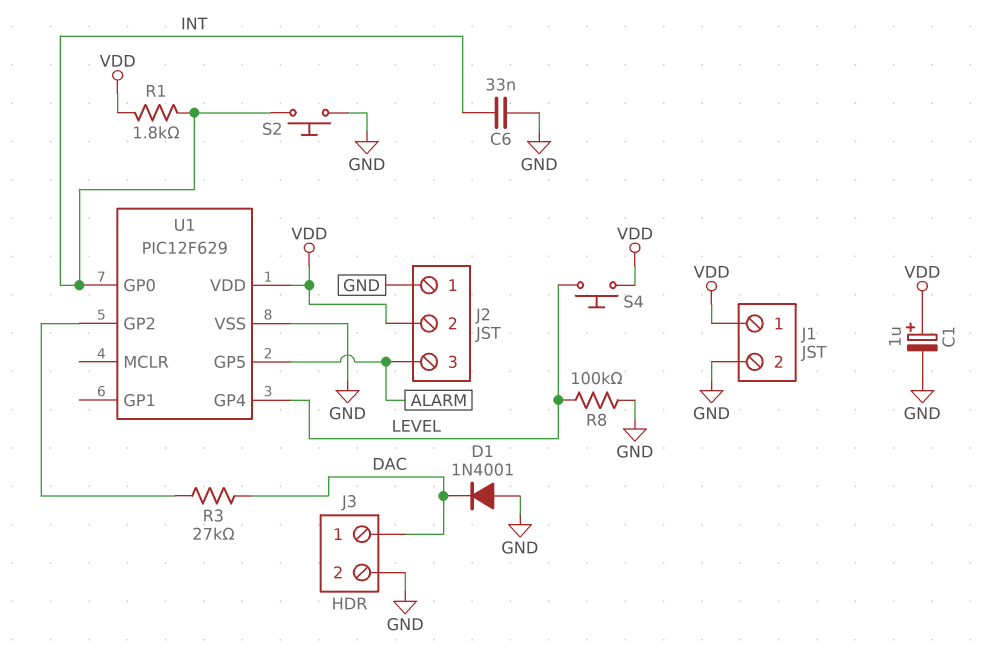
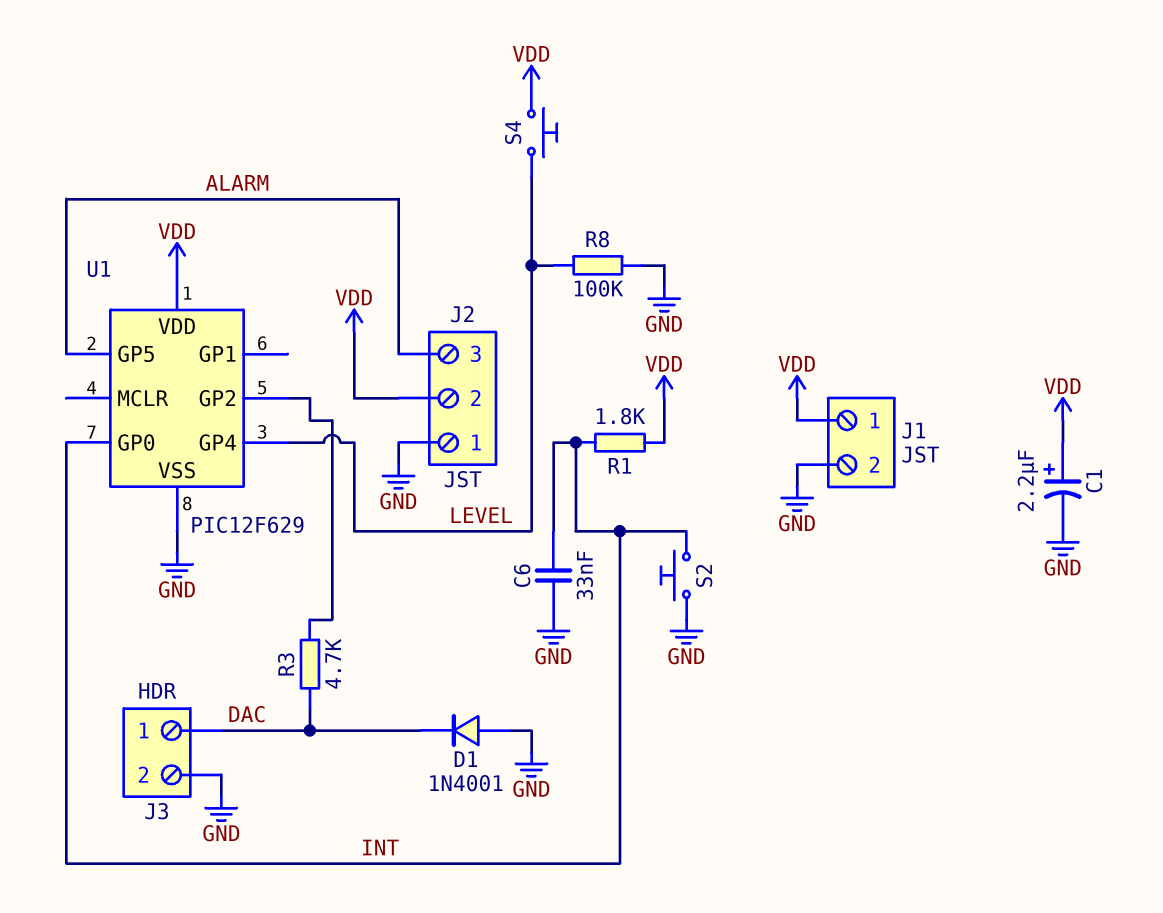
C1: 1uF (plus VDD, minus GND) -> 2.2uF (plus VDD, minus GND)
R3: 27k (DAC, U1/GP2) -> 4.7k (DAC, U1/GP2)

